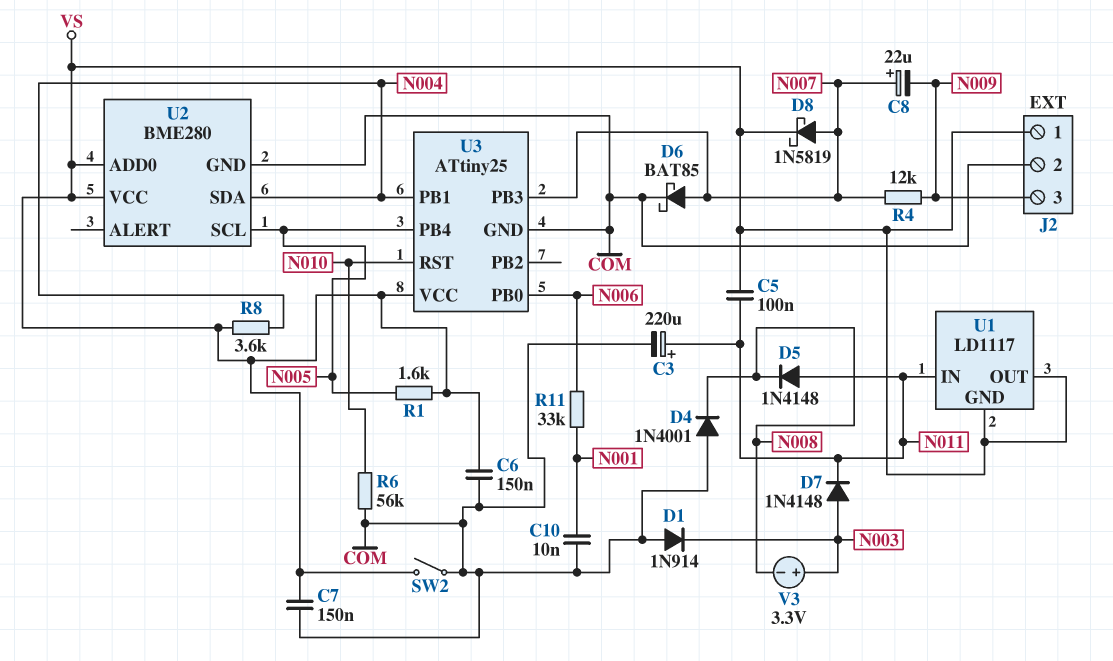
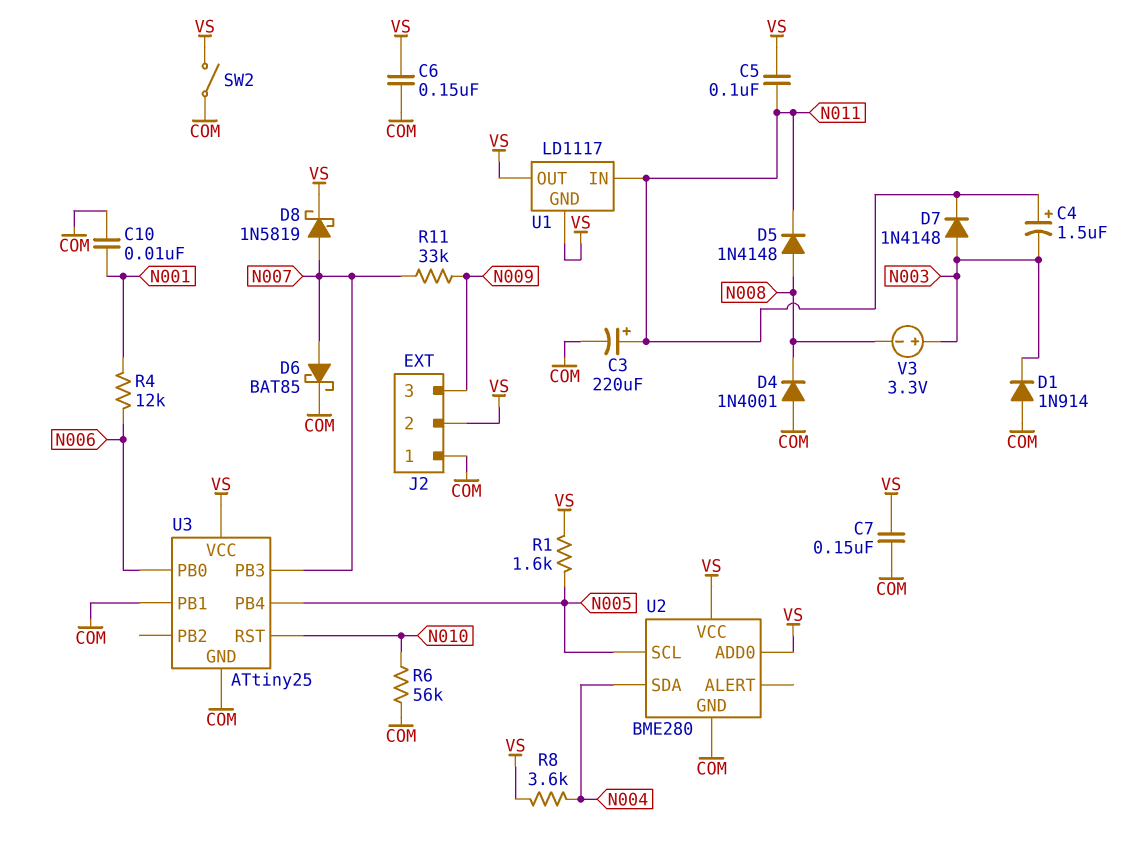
C4: none -> 1.5uF (plus N011, minus N003)
C8: 22uF (plus N007, minus N009) -> none
D5: diode 1N4148 (A N011, K N008) -> diode 1N4148 (A N008, K N011)
J2 pin 1: VS -> COM
J2 pin 2: COM -> VS
R4: 12k (N007, N009) -> 12k (N001, N006)
R11: 33k (N001, N006) -> 33k (N007, N009)
U3 pin PB1: N004 -> COM

